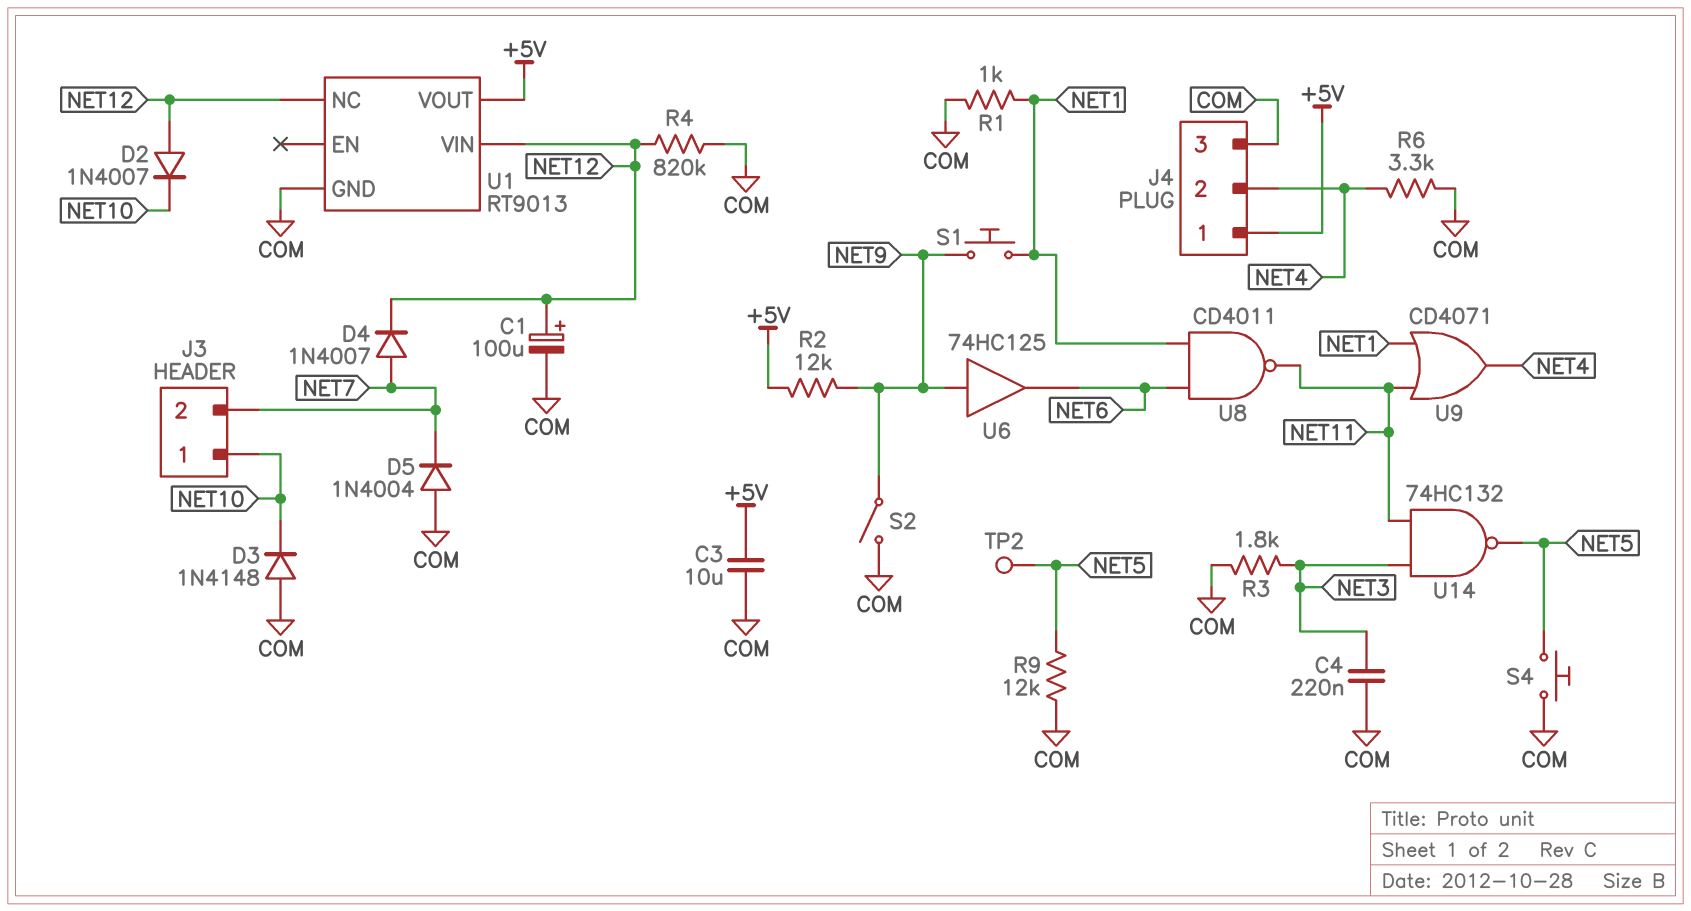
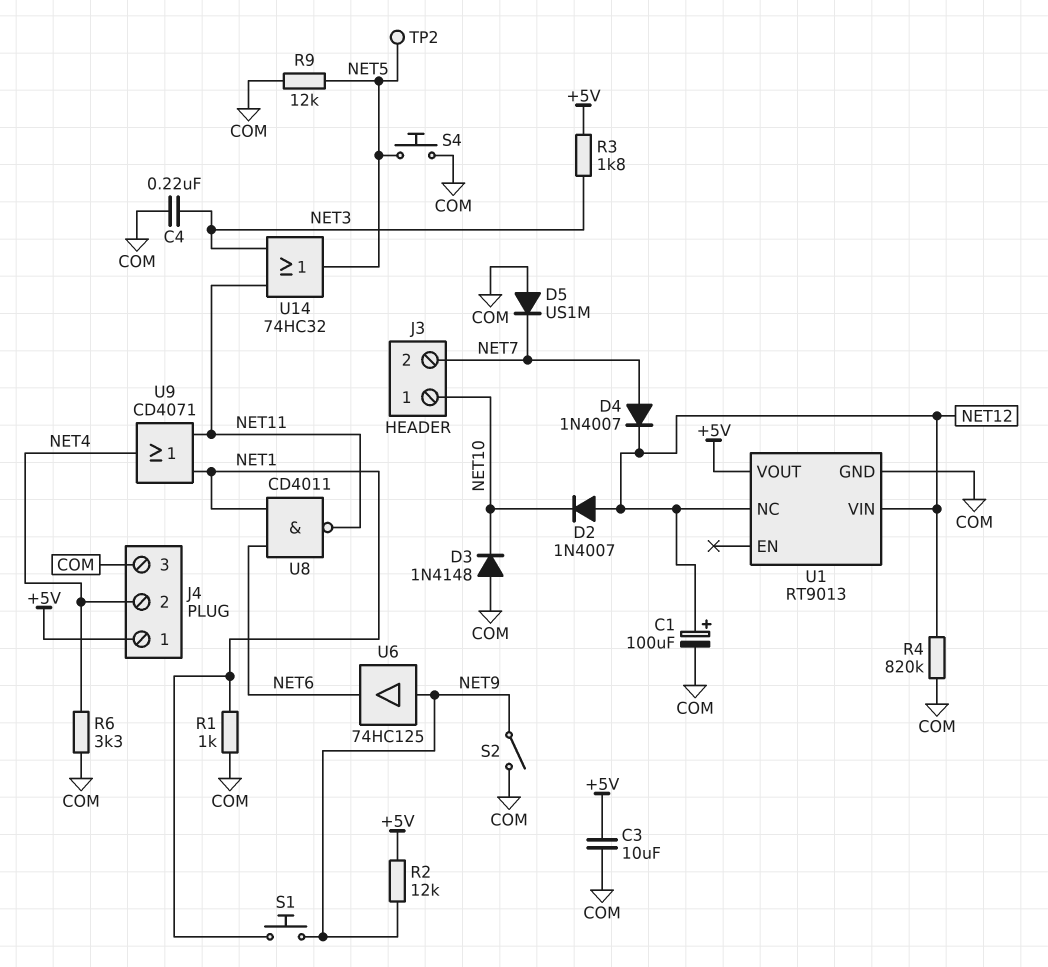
D5: diode 1N4004 (A COM, K NET7) -> diode US1M (A COM, K NET7)
R3: 1.8k (COM, NET3) -> 1.8k (+5V, NET3)
U14: NAND 74HC132 (in NET3, in NET11, out NET5) -> OR 74HC32 (in NET3, in NET11, out NET5)

